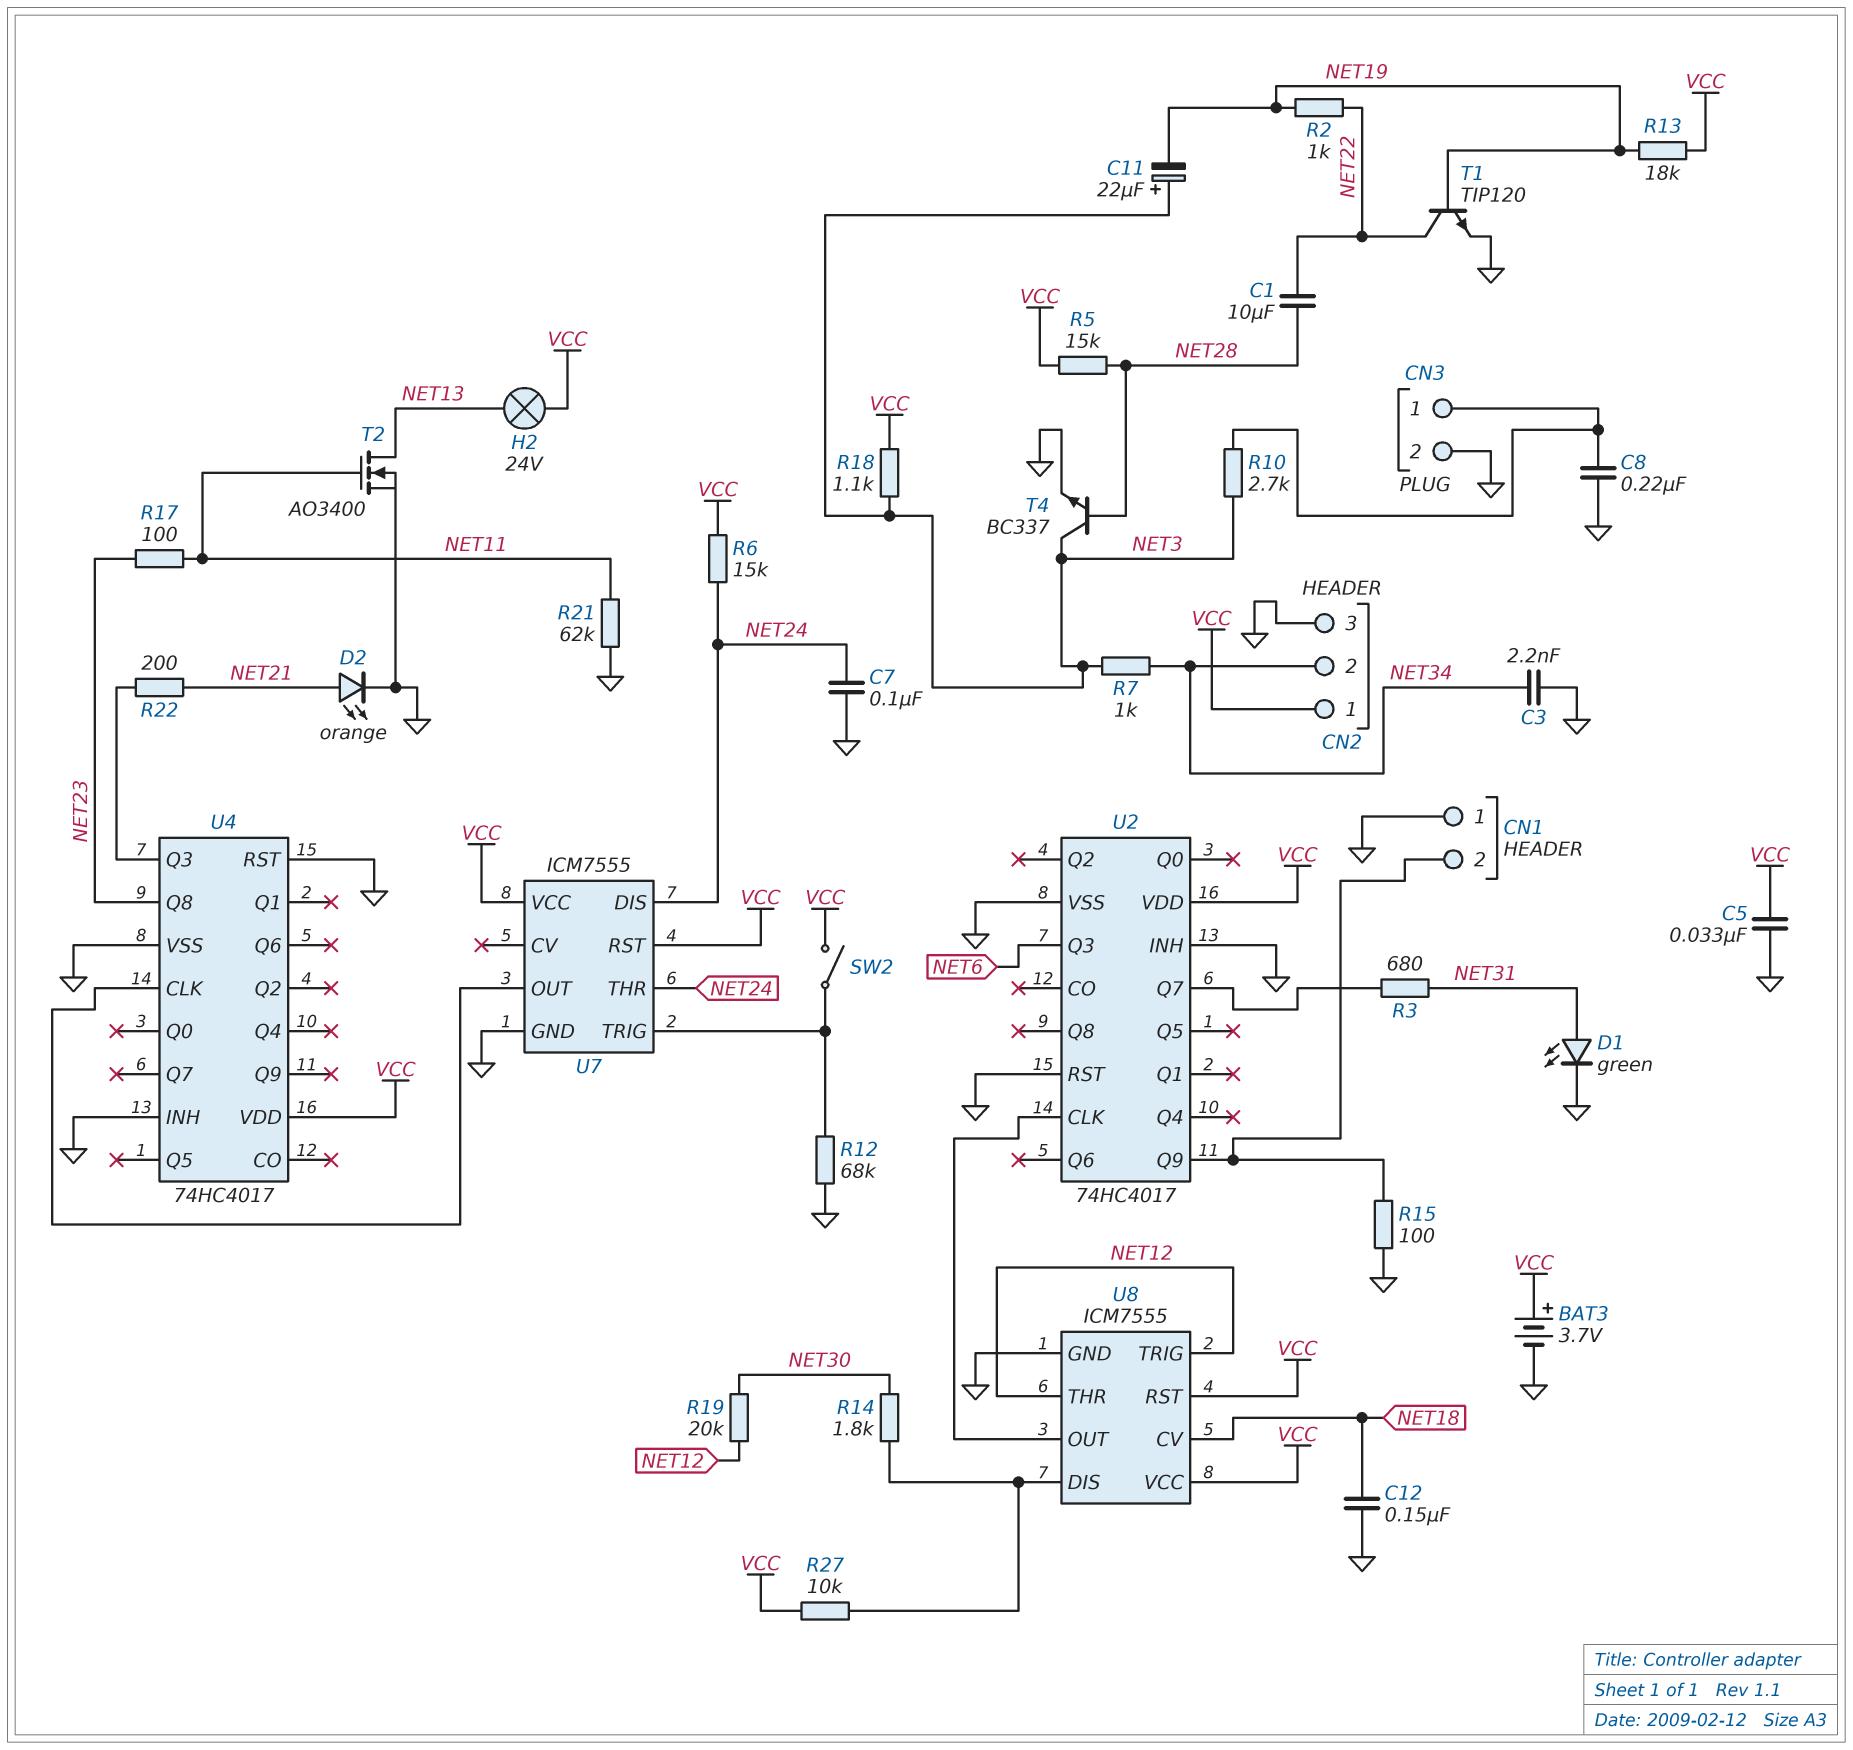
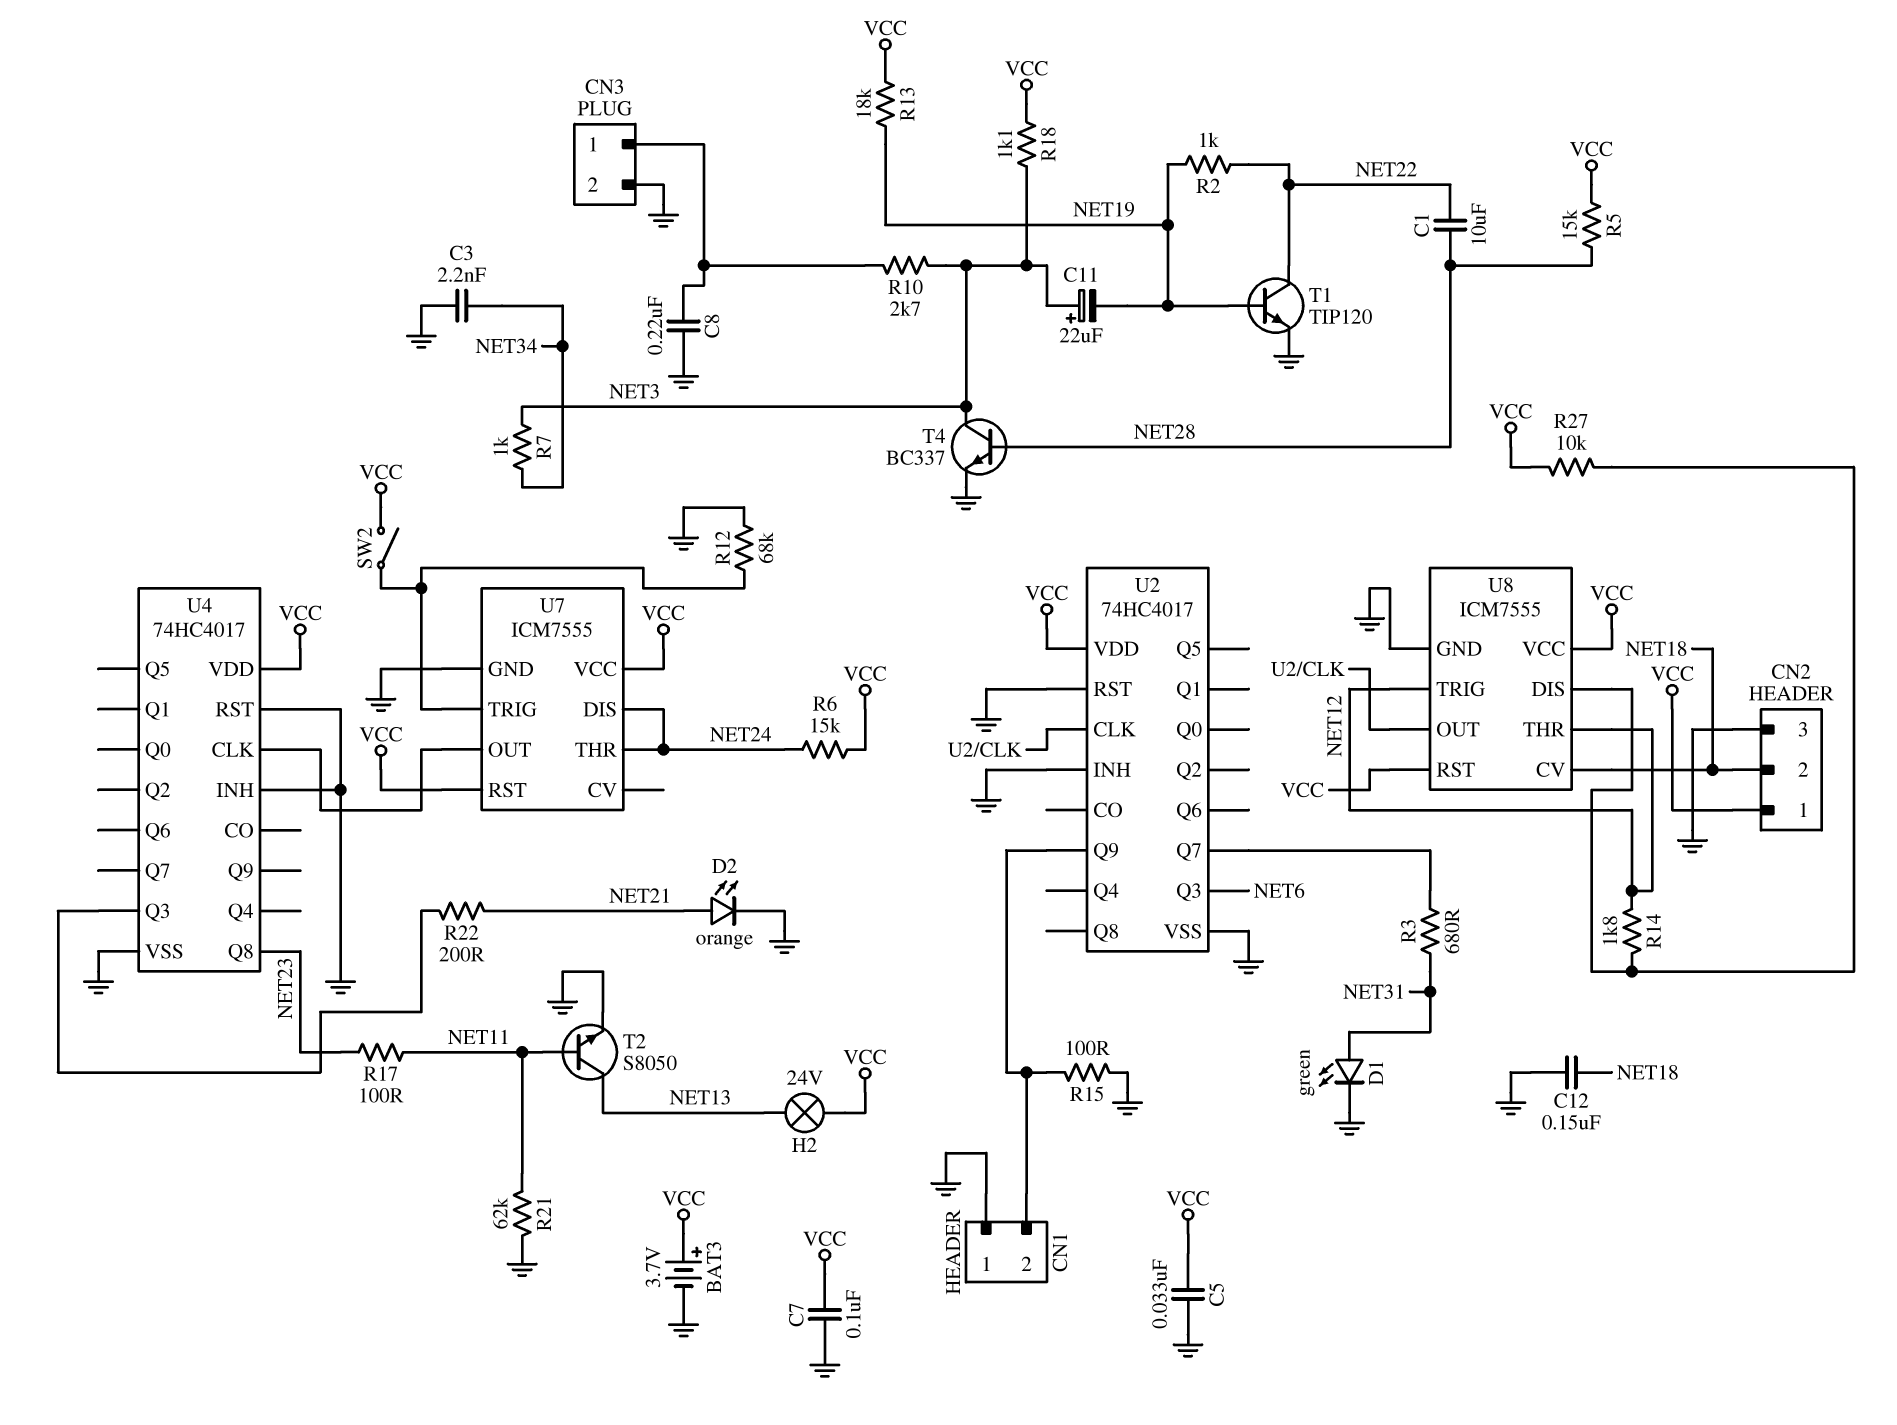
C7: 100nF (GND, NET24) -> 100nF (GND, VCC)
CN2 pin 2: NET34 -> NET18
R14: 1.8k (NET30, U8/DIS) -> 1.8k (NET12, U8/DIS)
R19: 20k (NET12, NET30) -> none
T2: NMOS AO3400 (G NET11, D NET13, S GND) -> NPN S8050 (B NET11, C NET13, E GND)

